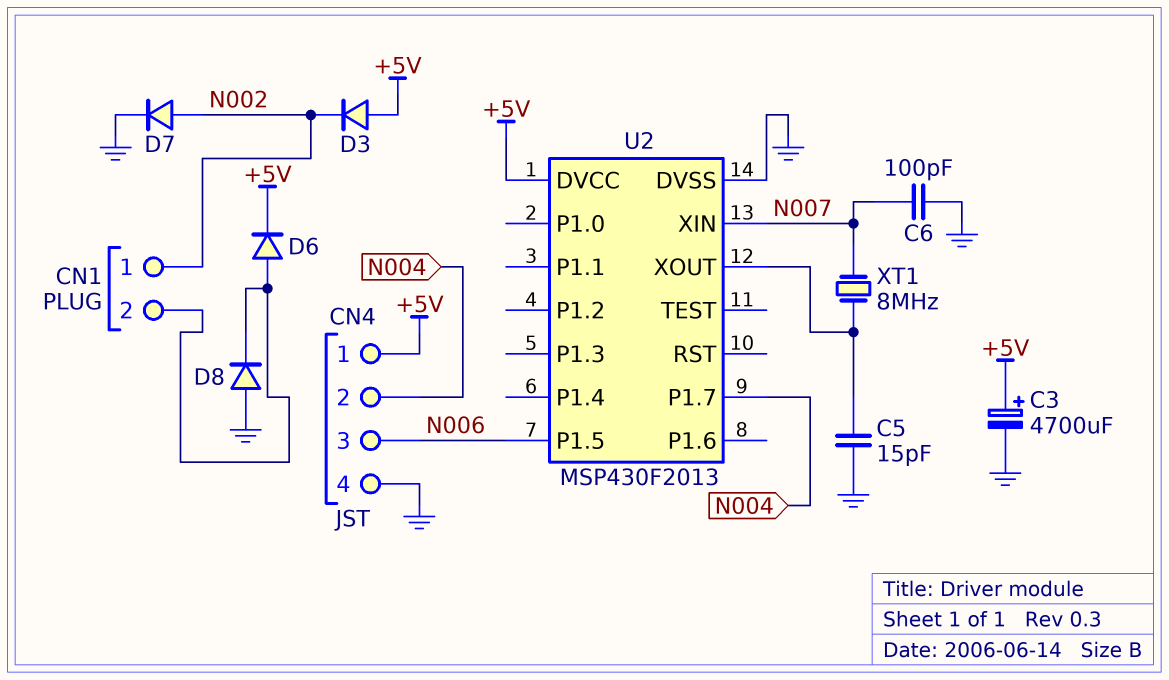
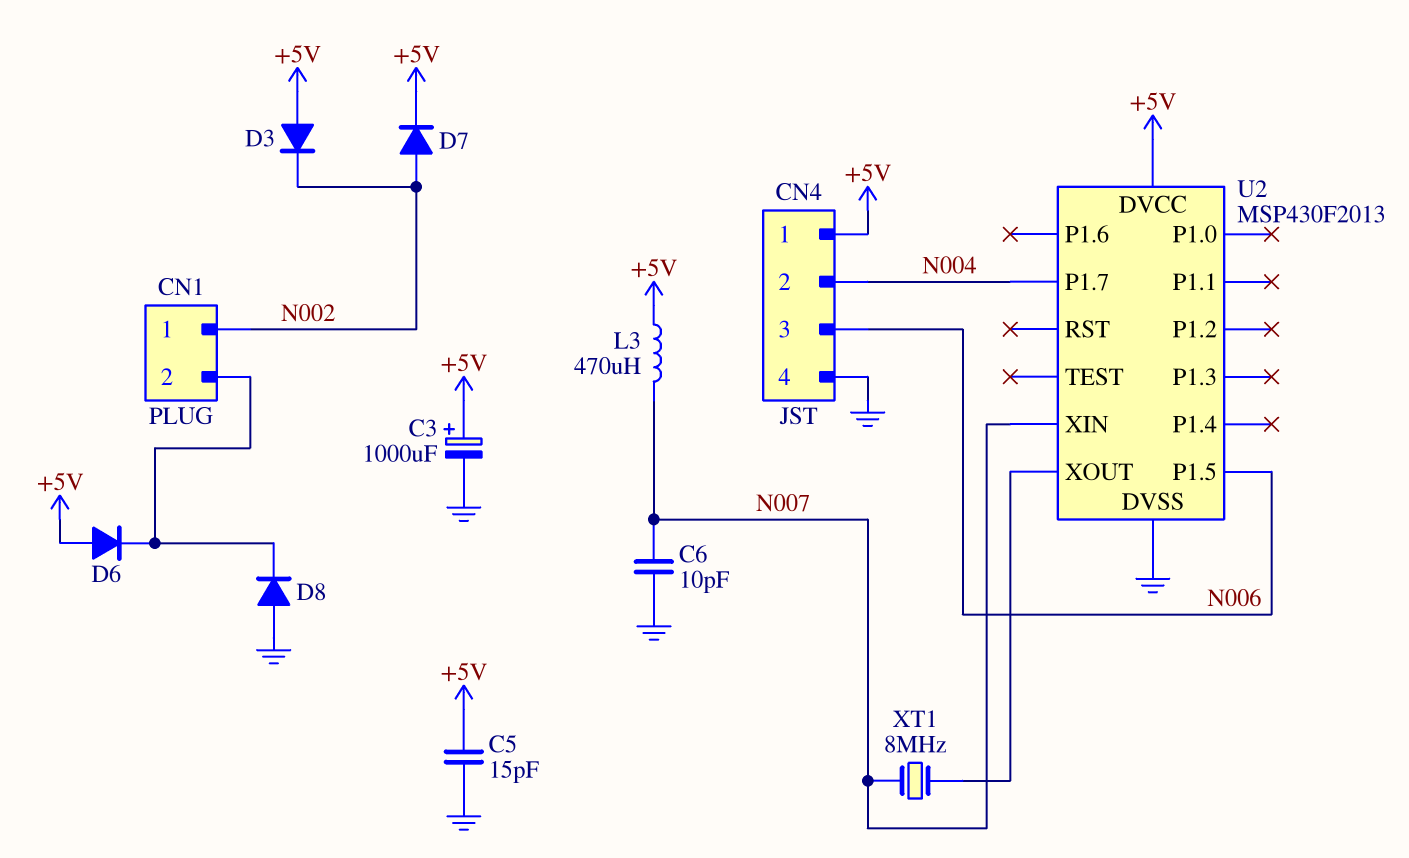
C3: 4700uF (plus +5V, minus GND) -> 1000uF (plus +5V, minus GND)
C5: 15pF (GND, U2/XOUT) -> 15pF (+5V, GND)
C6: 100pF (GND, N007) -> 10pF (GND, N007)
D6: diode (A CN1/2, K +5V) -> diode (A +5V, K CN1/2)
D7: diode (A N002, K GND) -> diode (A N002, K +5V)
L3: none -> 470uH (+5V, N007)

